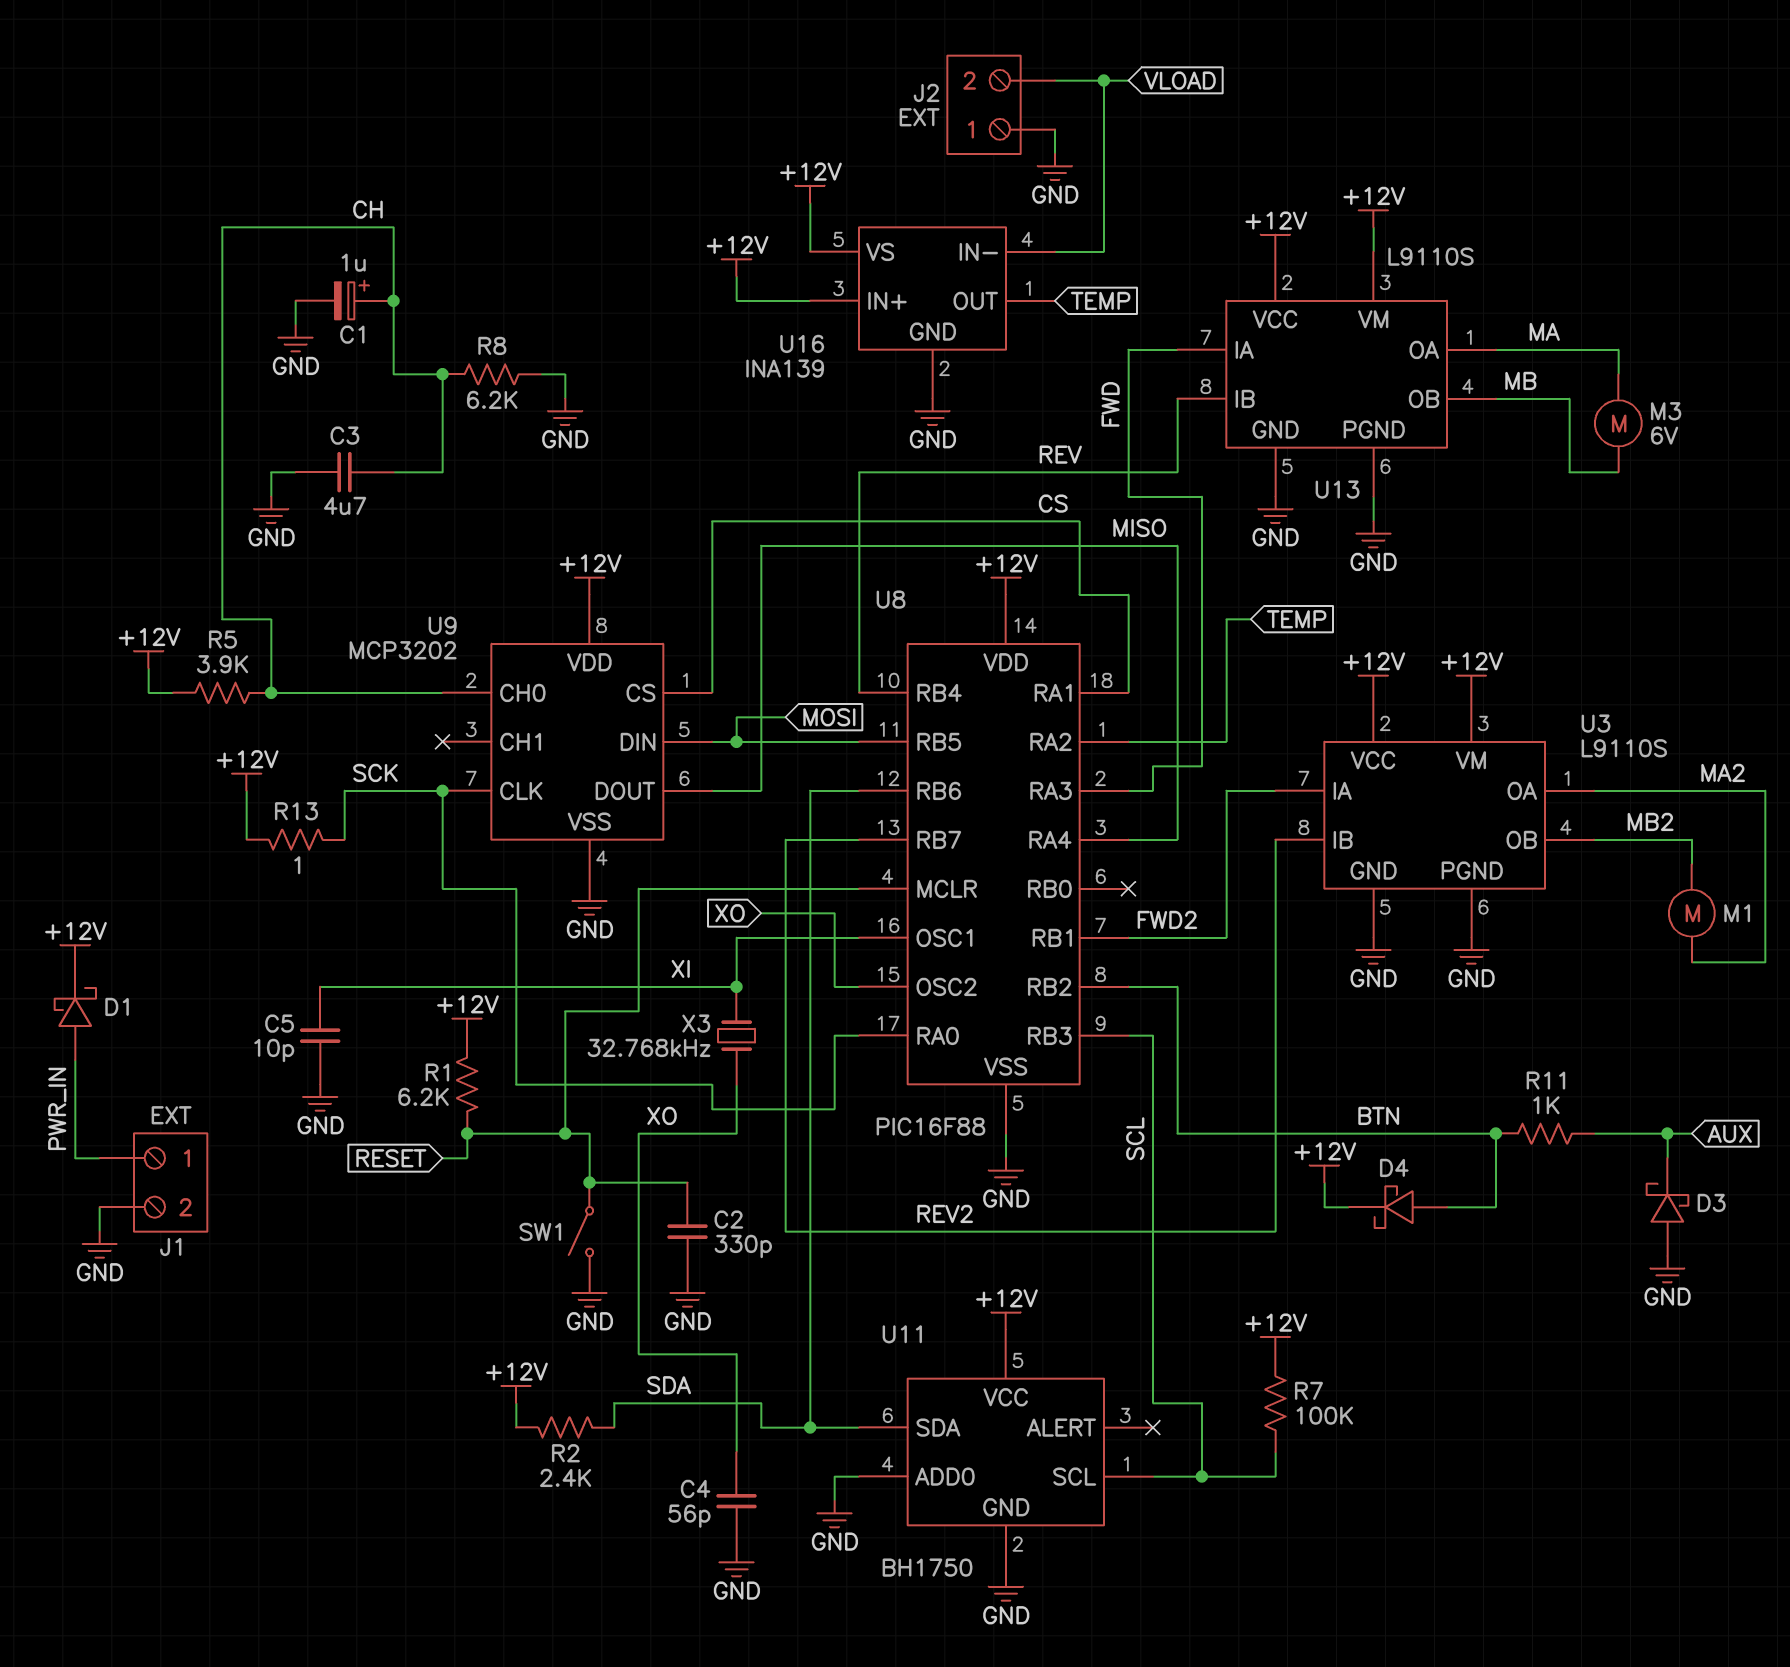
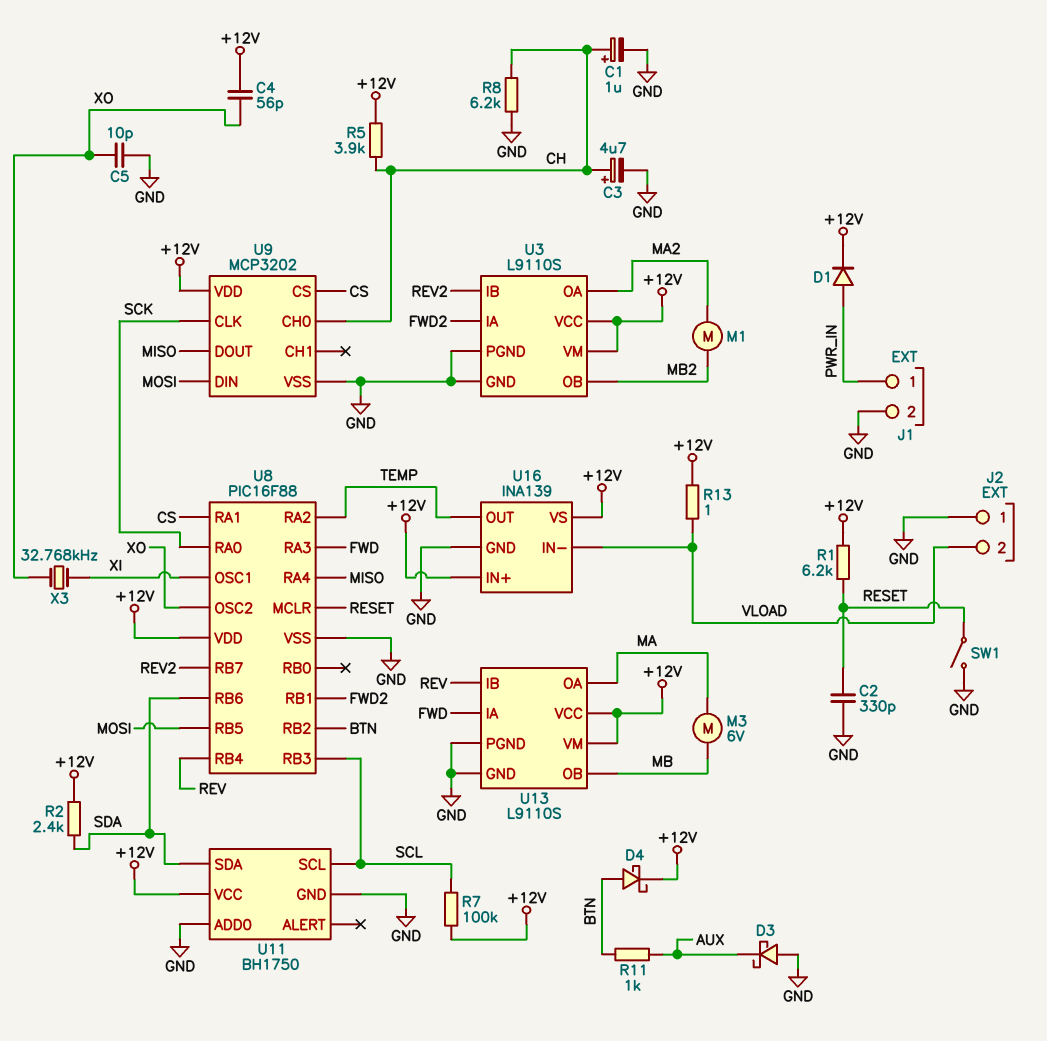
C3: 4.7uF (CH, GND) -> 4.7uF (plus CH, minus GND)
C4: 56pF (GND, XO) -> 56pF (+12V, XO)
C5: 10pF (GND, XI) -> 10pF (GND, XO)
D1: schottky (A PWR_IN, K +12V) -> diode (A PWR_IN, K +12V)
R13: 1 (+12V, SCK) -> 1 (+12V, VLOAD)

